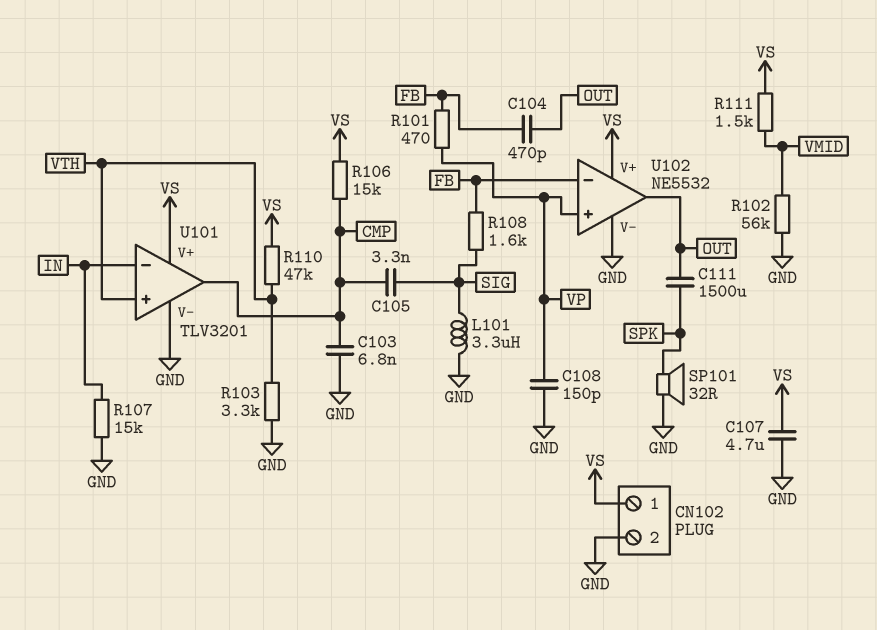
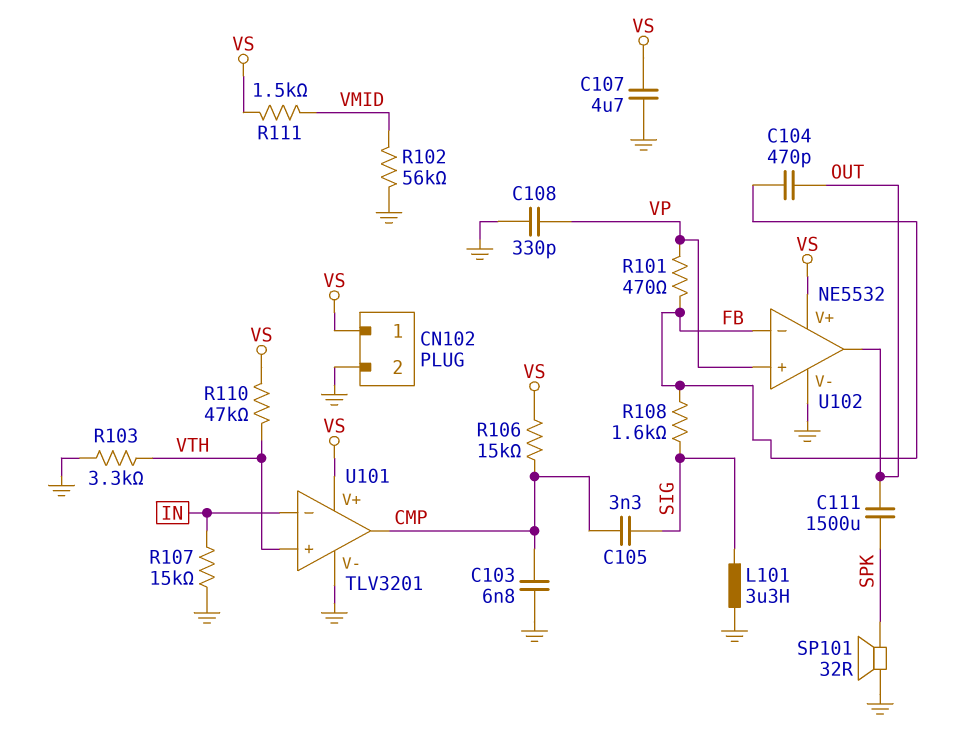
C108: 150pF (GND, VP) -> 330pF (GND, VP)

